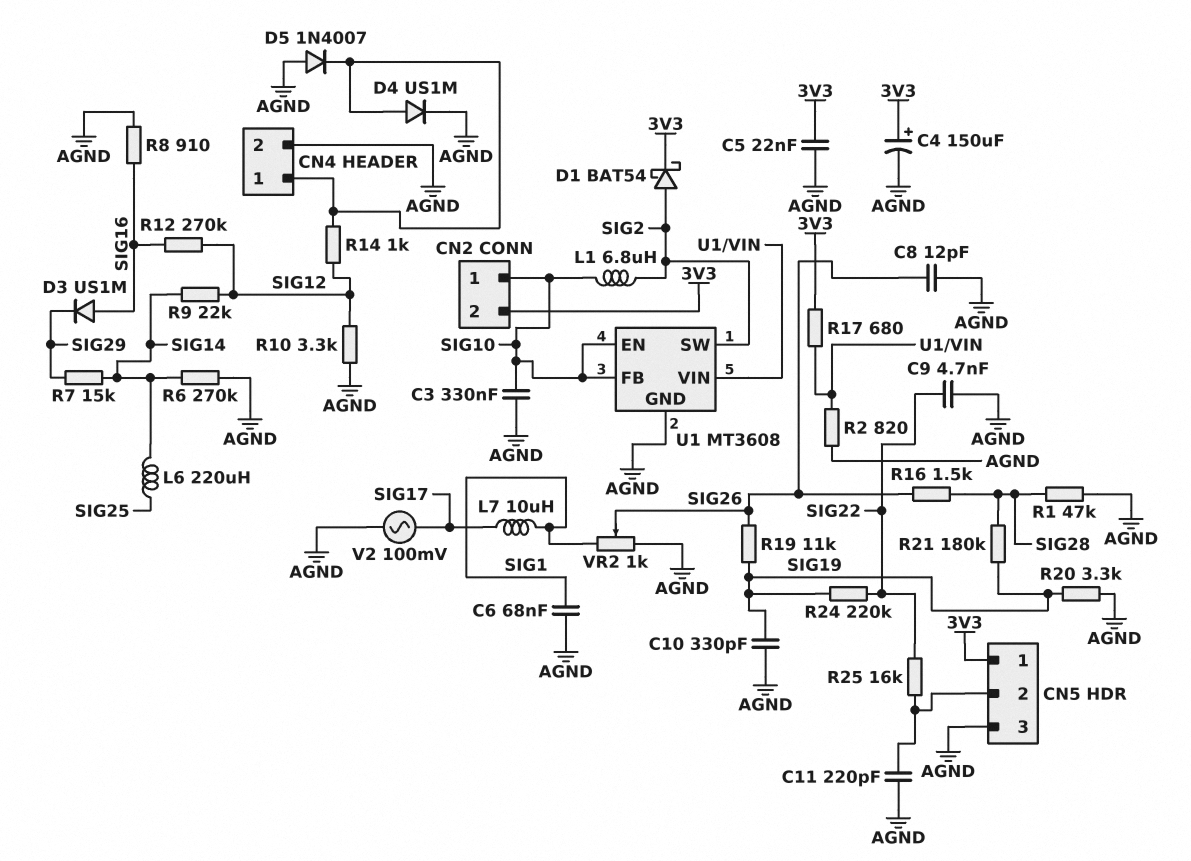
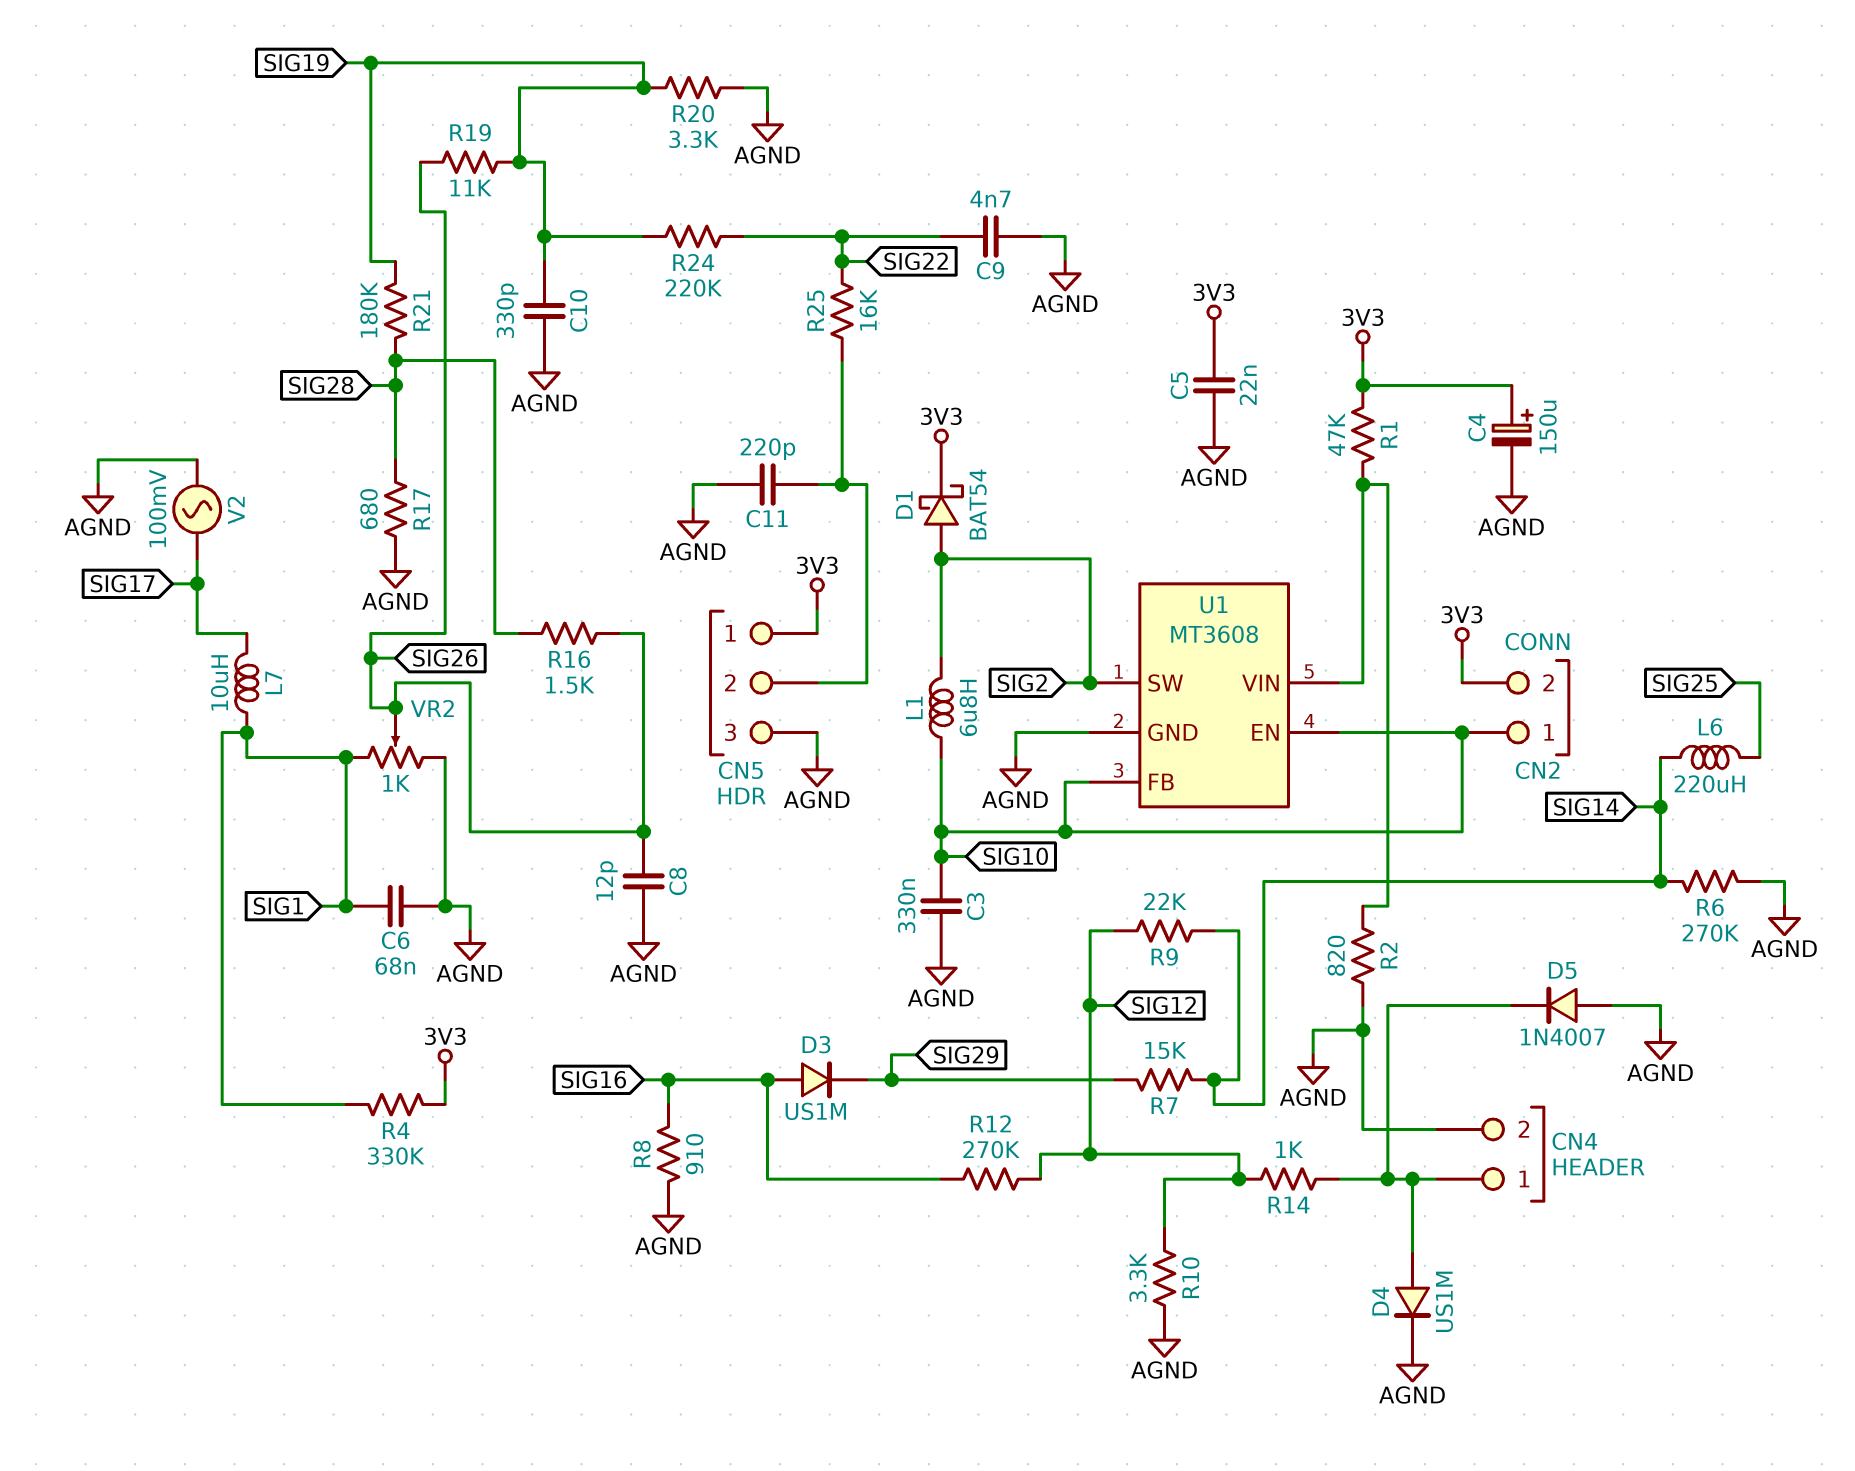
R1: 47k (AGND, SIG28) -> 47k (3V3, U1/VIN)
R4: none -> 330k (3V3, SIG1)
R17: 680 (3V3, U1/VIN) -> 680 (AGND, SIG28)

